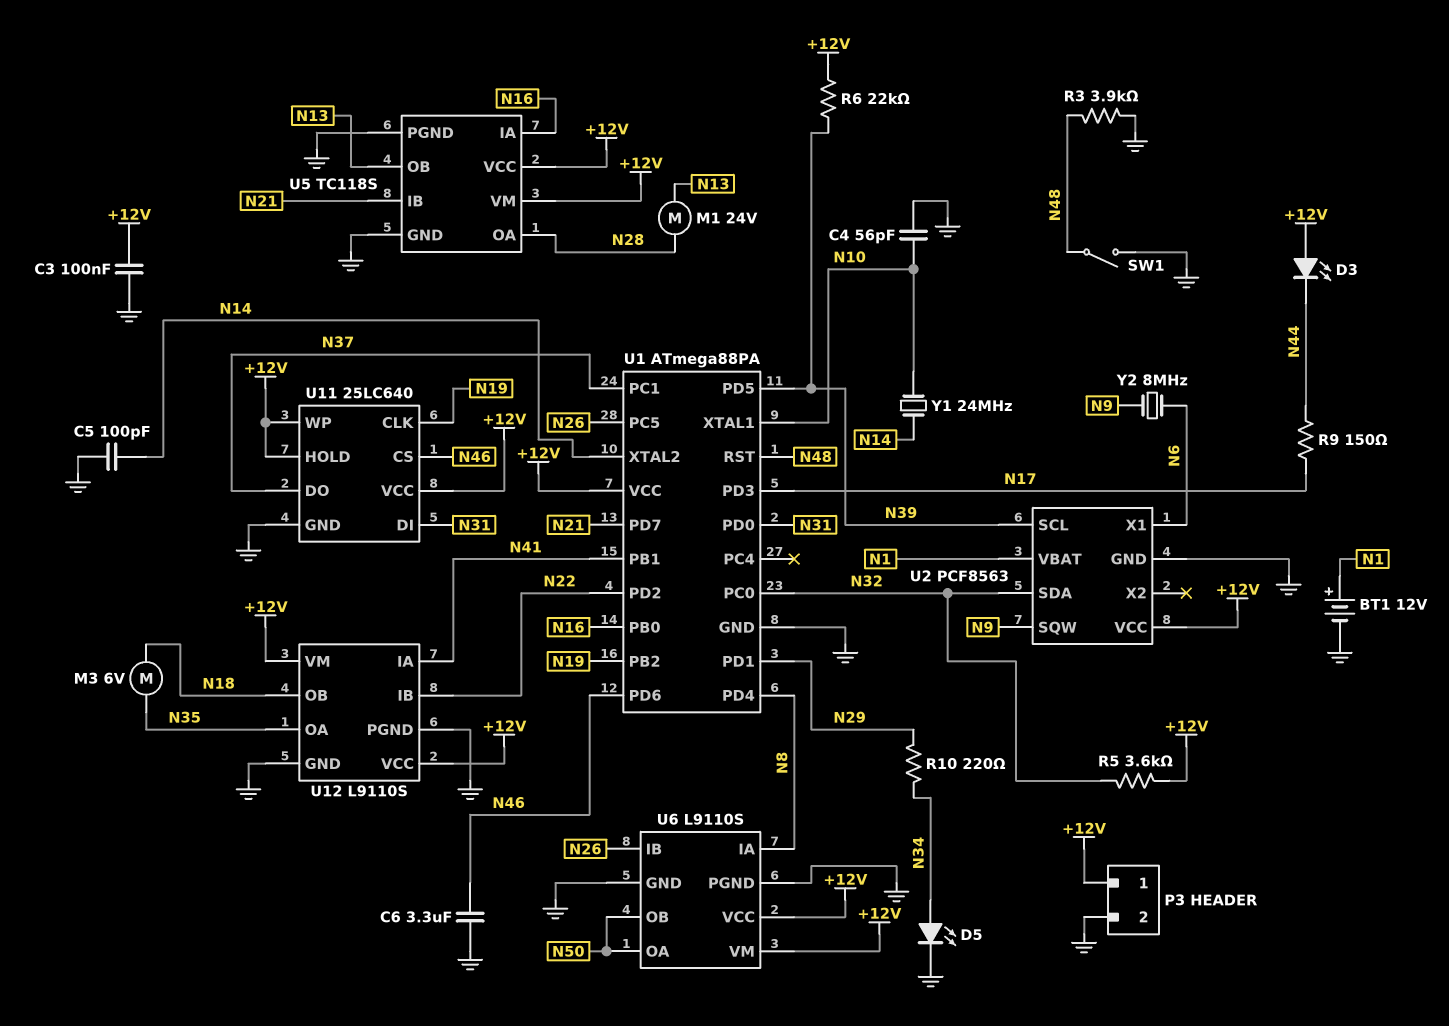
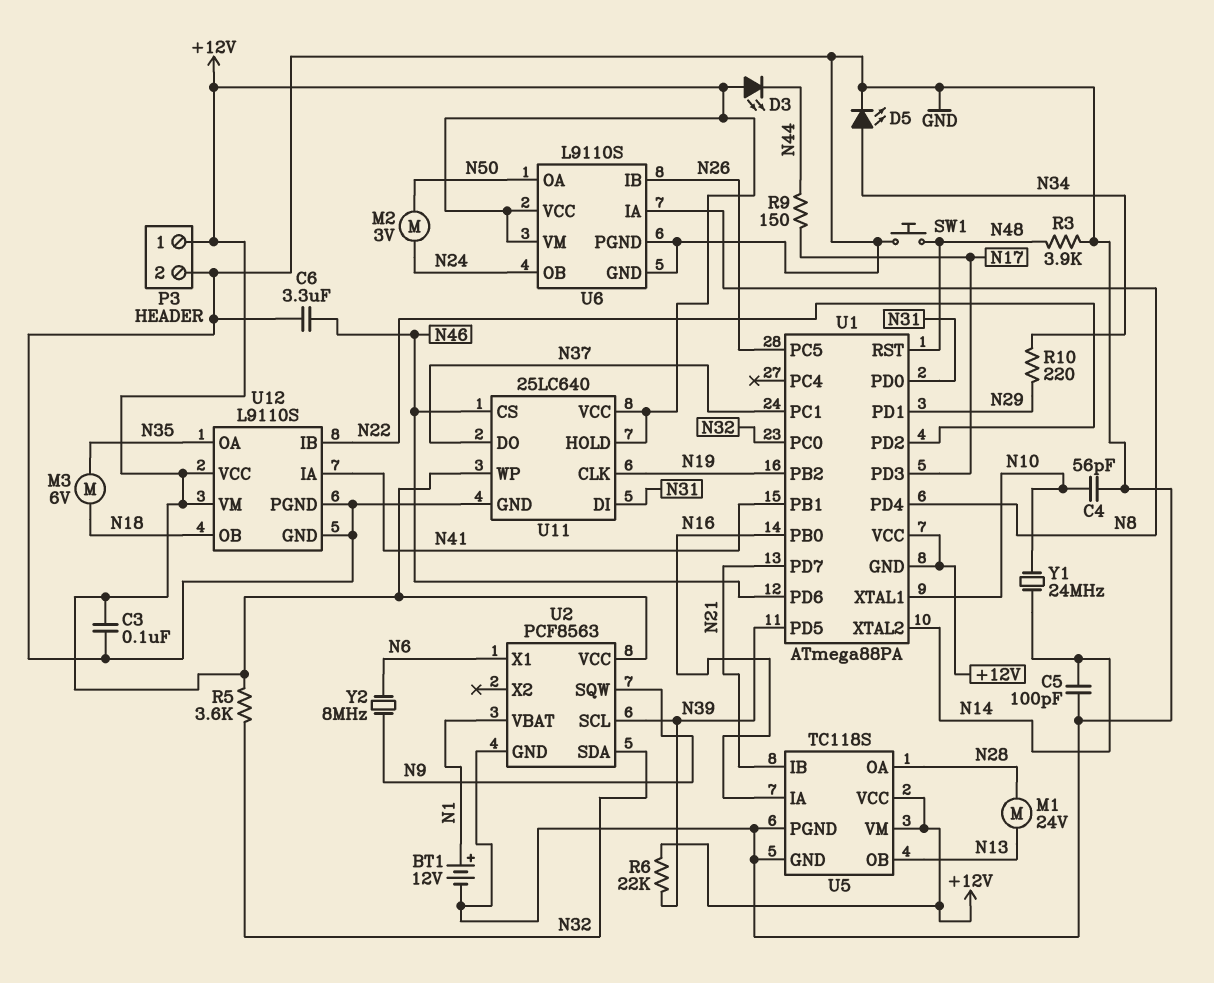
M2: none -> motor 3V (N24, N50)
SW1: switch (GND, N48) -> button (GND, N48)
U1 pin GND: GND -> +12V
U6 pin OB: N50 -> N24

